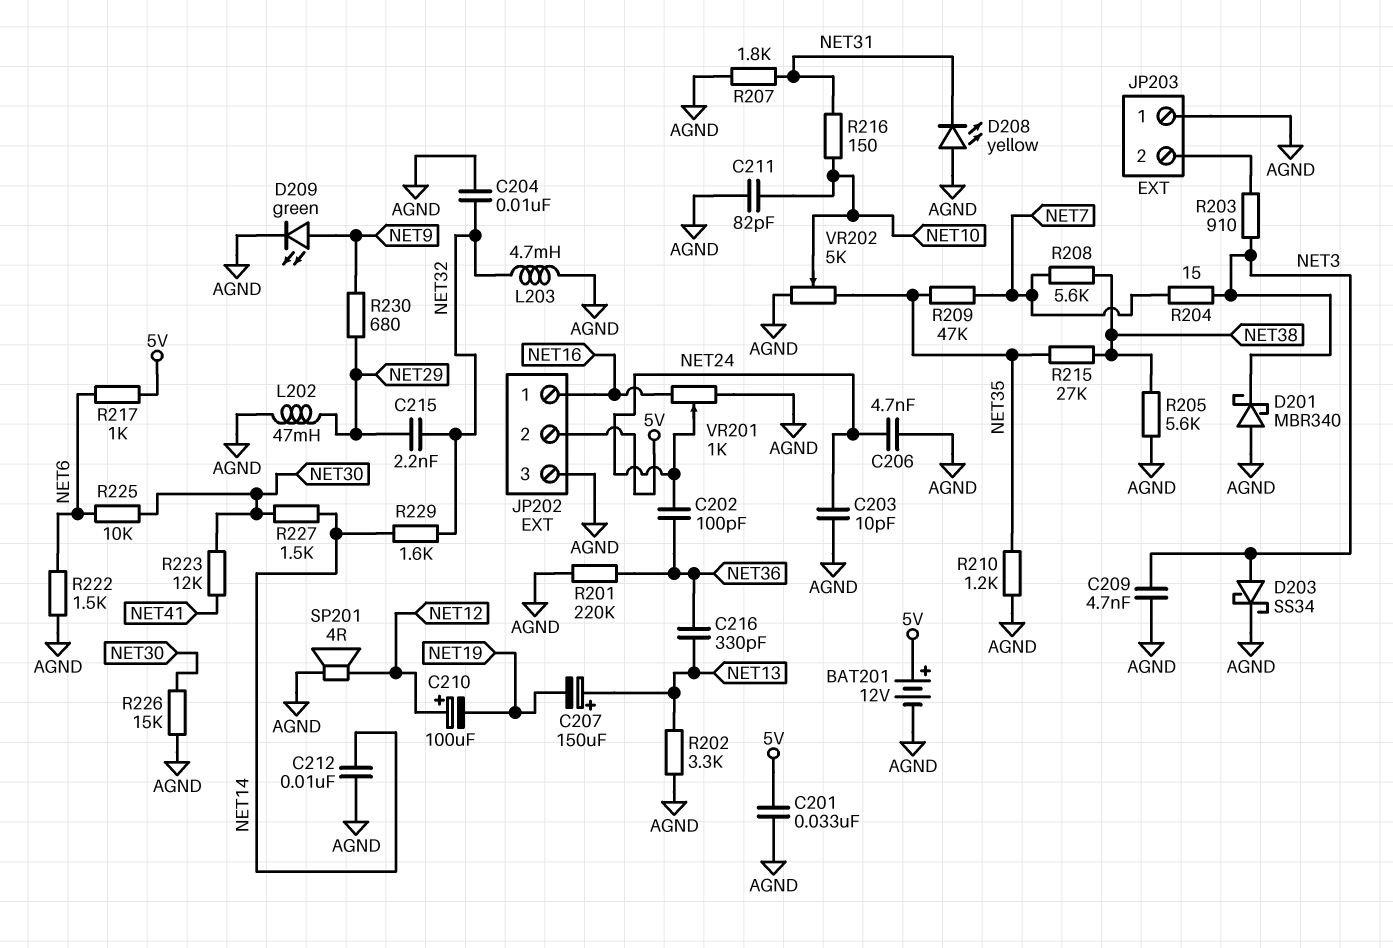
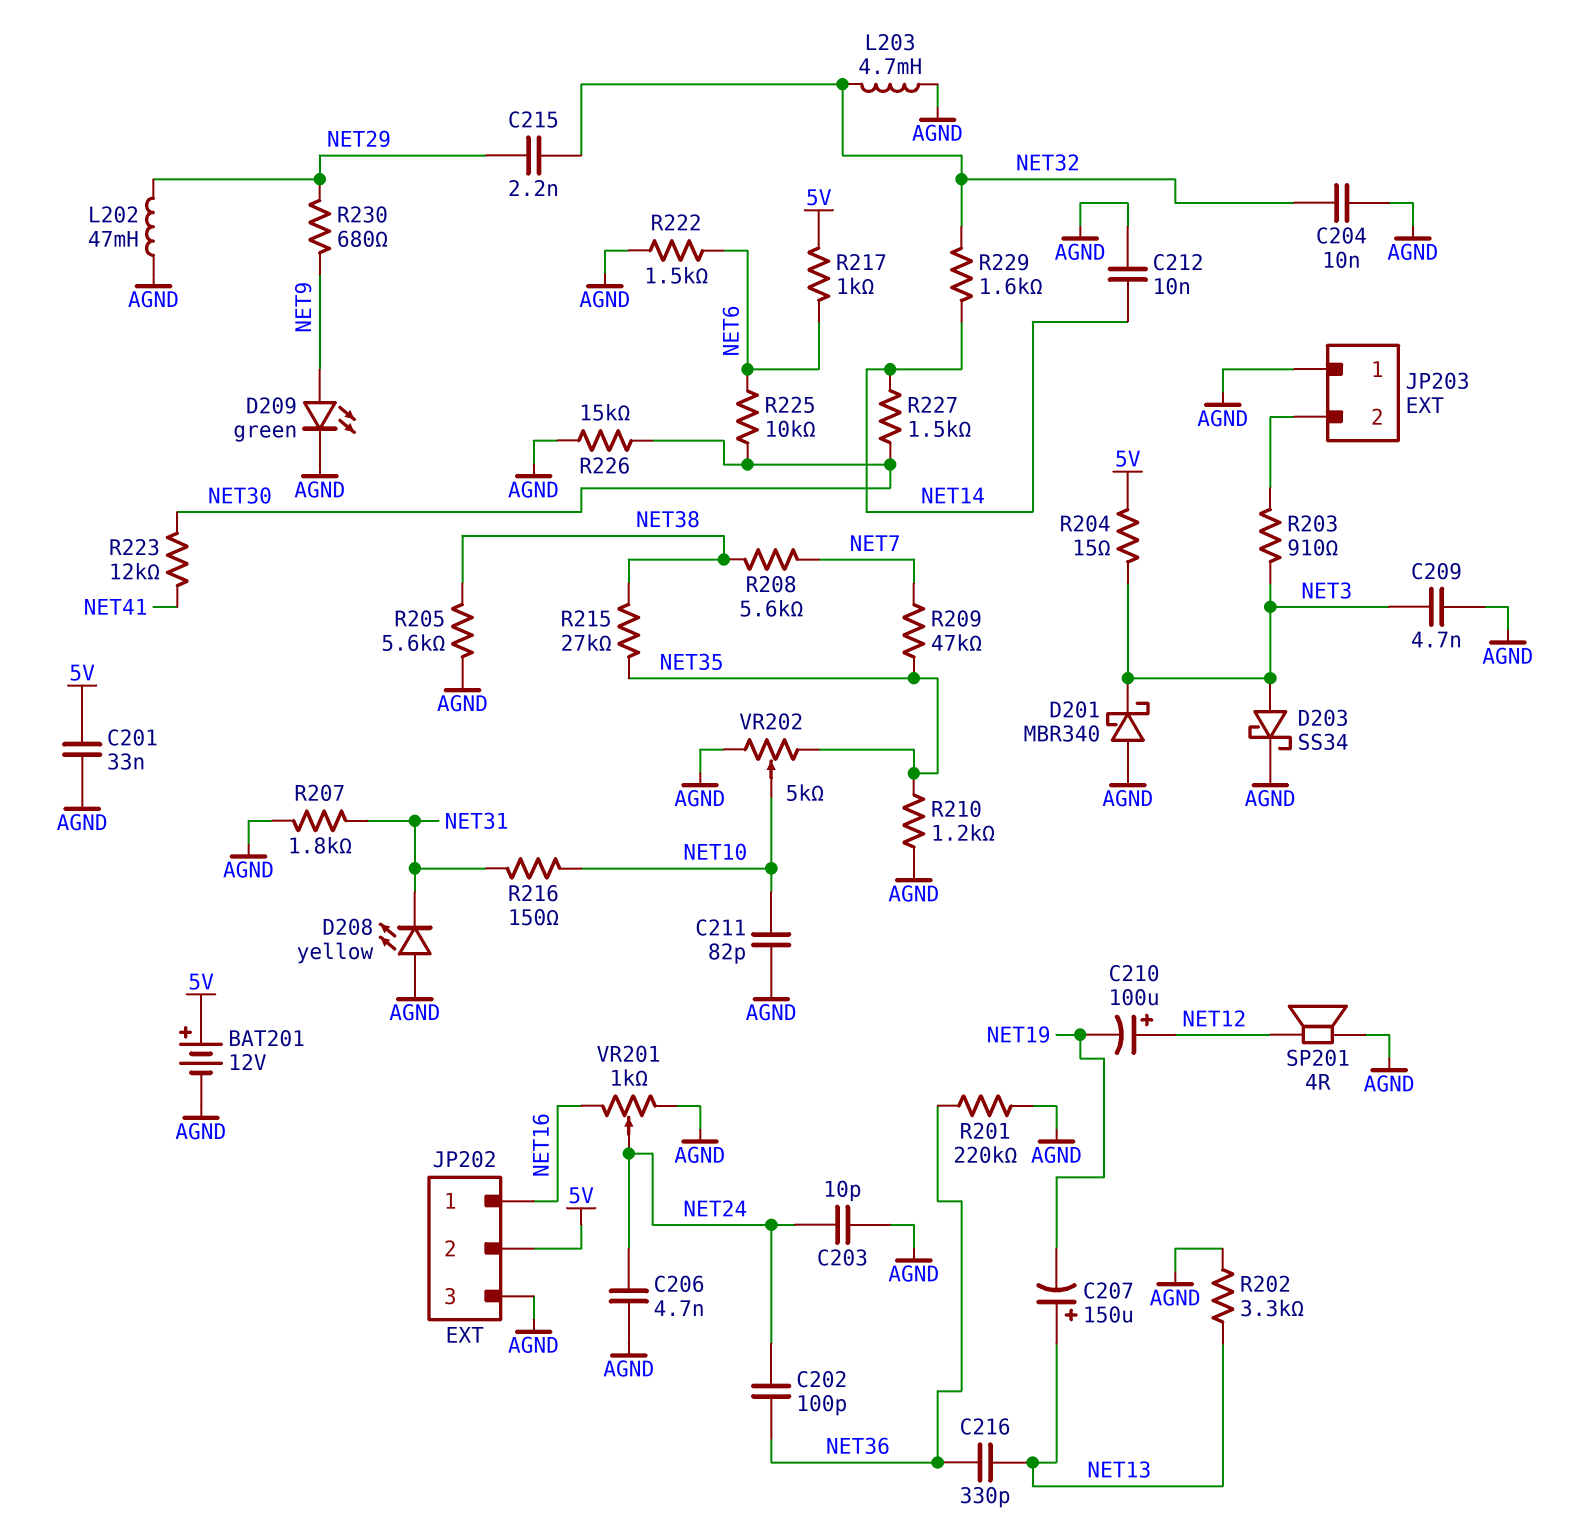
R204: 15 (NET3, NET7) -> 15 (5V, NET3)

